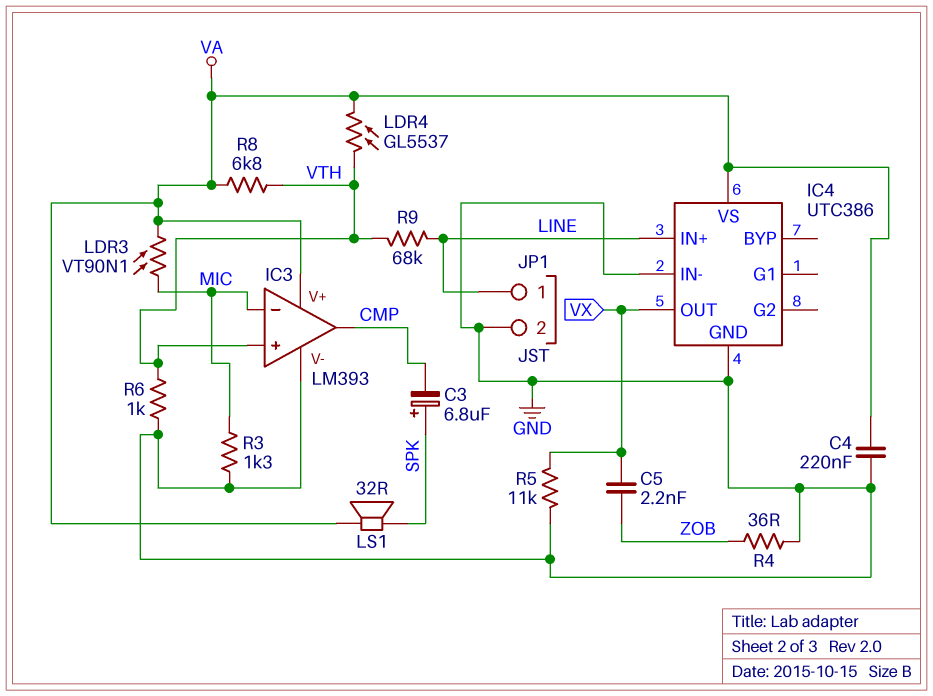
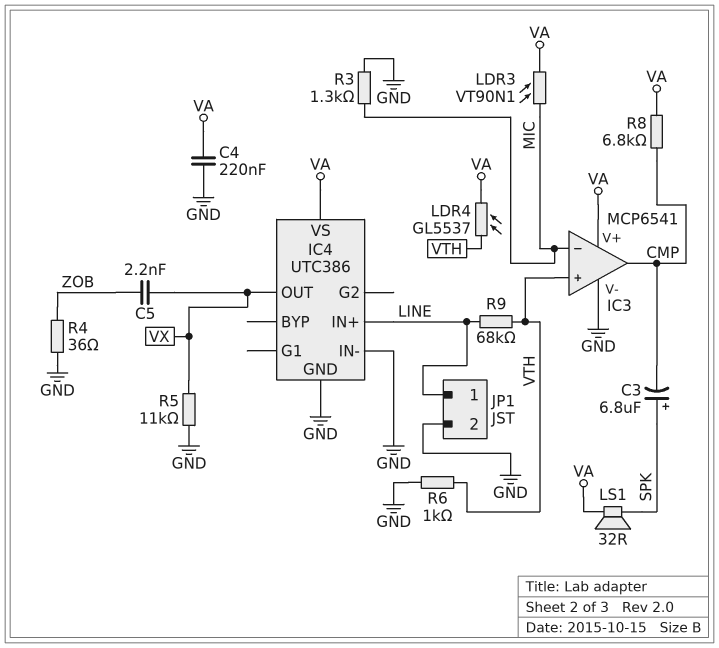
IC3: LM393 -> MCP6541
R8: 6.8k (VA, VTH) -> 6.8k (CMP, VA)

